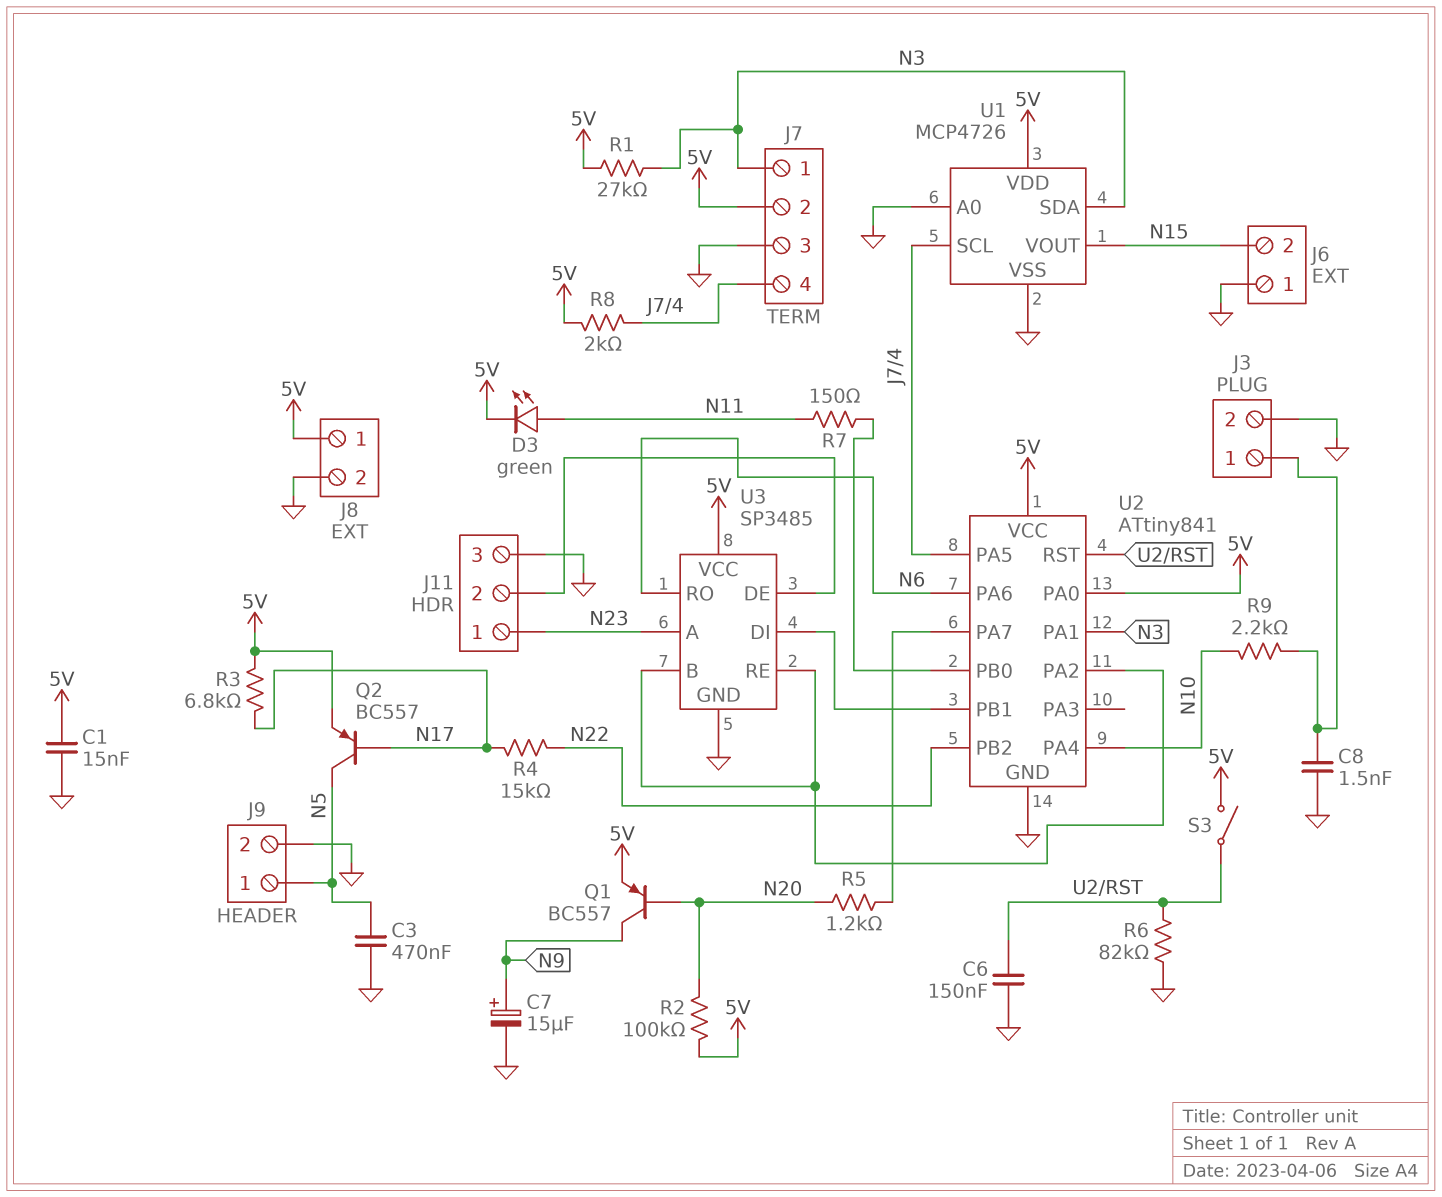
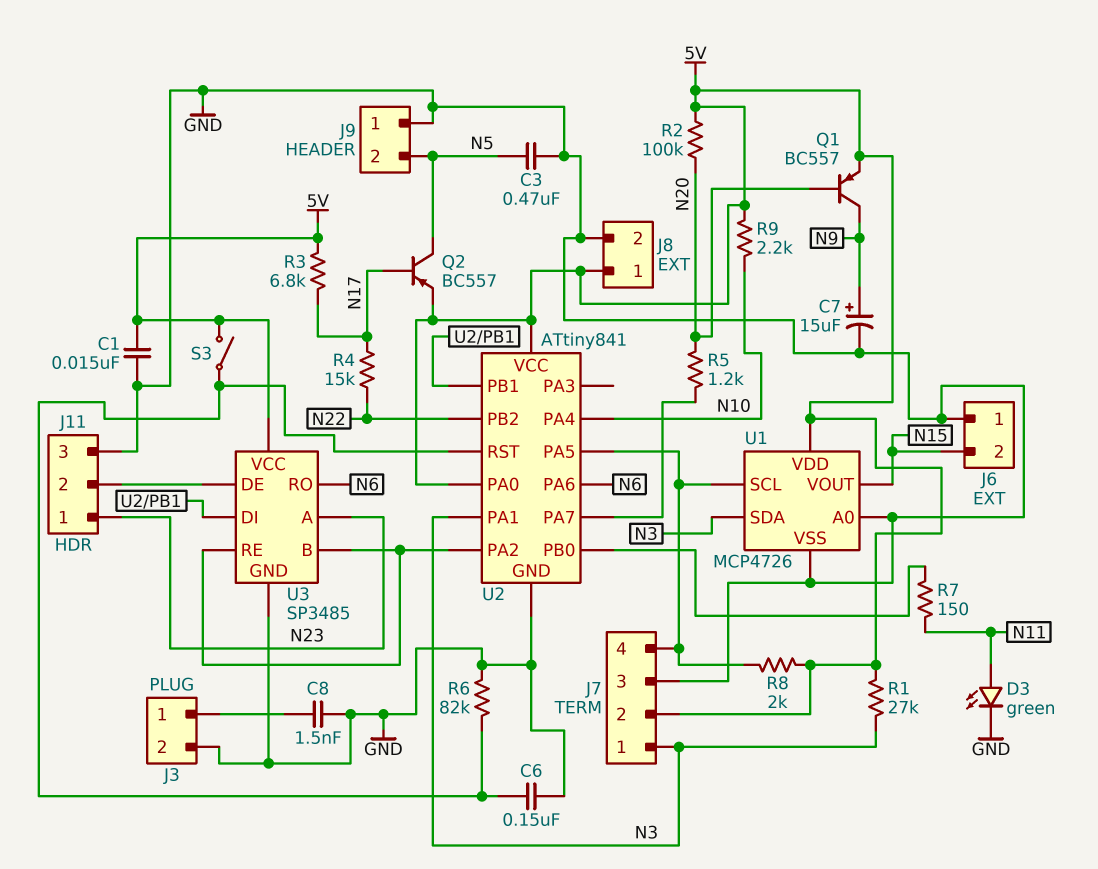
D3: LED green (A N11, K 5V) -> LED green (A N11, K GND)
J9 pin 1: N5 -> GND
J9 pin 2: GND -> N5
R9: 2.2k (J3/1, N10) -> 2.2k (5V, N10)

